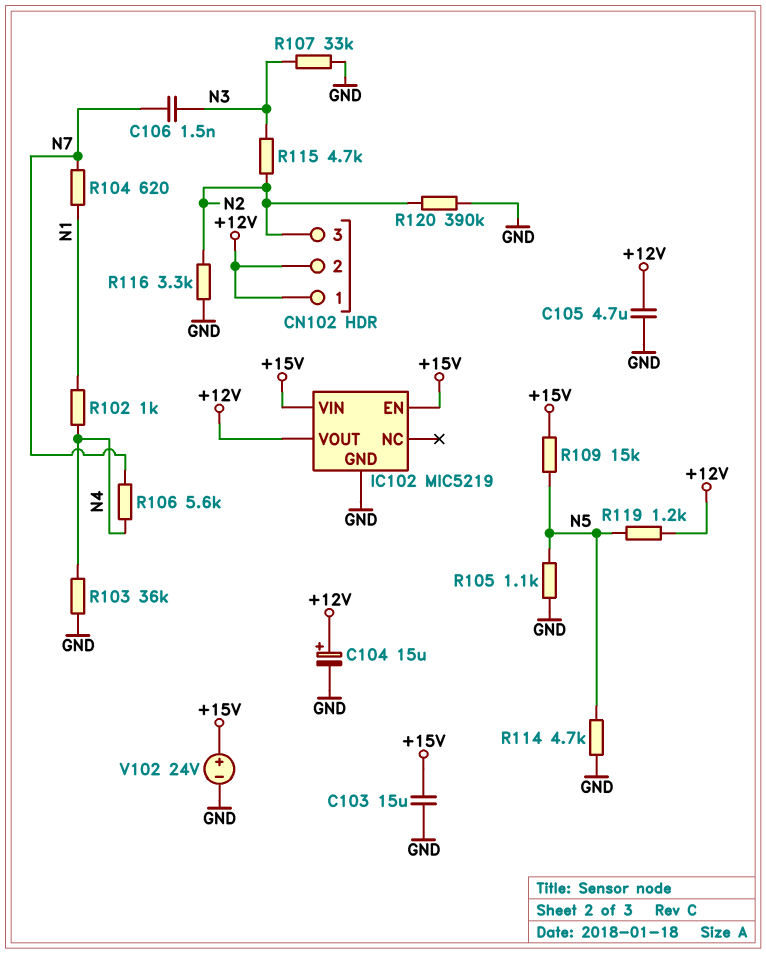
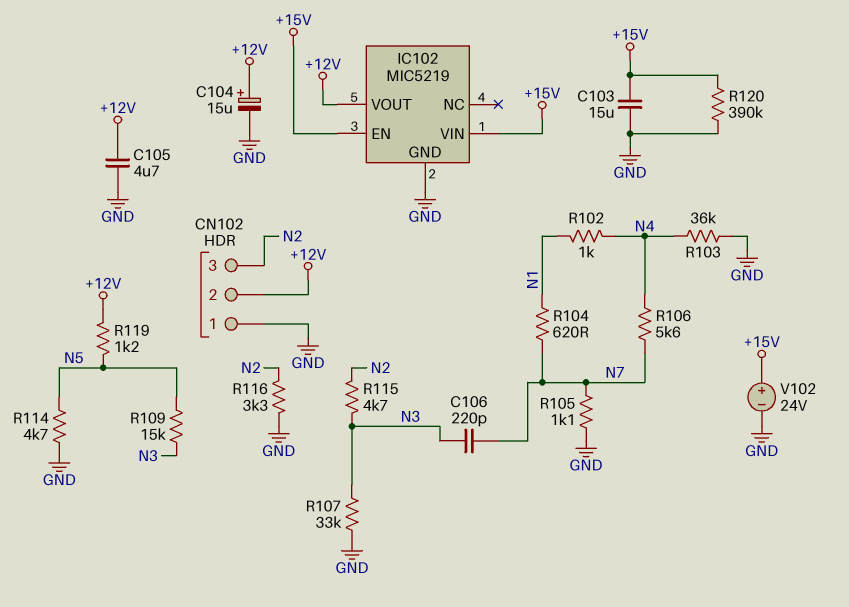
C106: 1.5nF (N3, N7) -> 220pF (N3, N7)
CN102 pin 1: +12V -> GND
R105: 1.1k (GND, N5) -> 1.1k (GND, N7)
R109: 15k (+15V, N5) -> 15k (N3, N5)
R120: 390k (GND, N2) -> 390k (+15V, GND)

